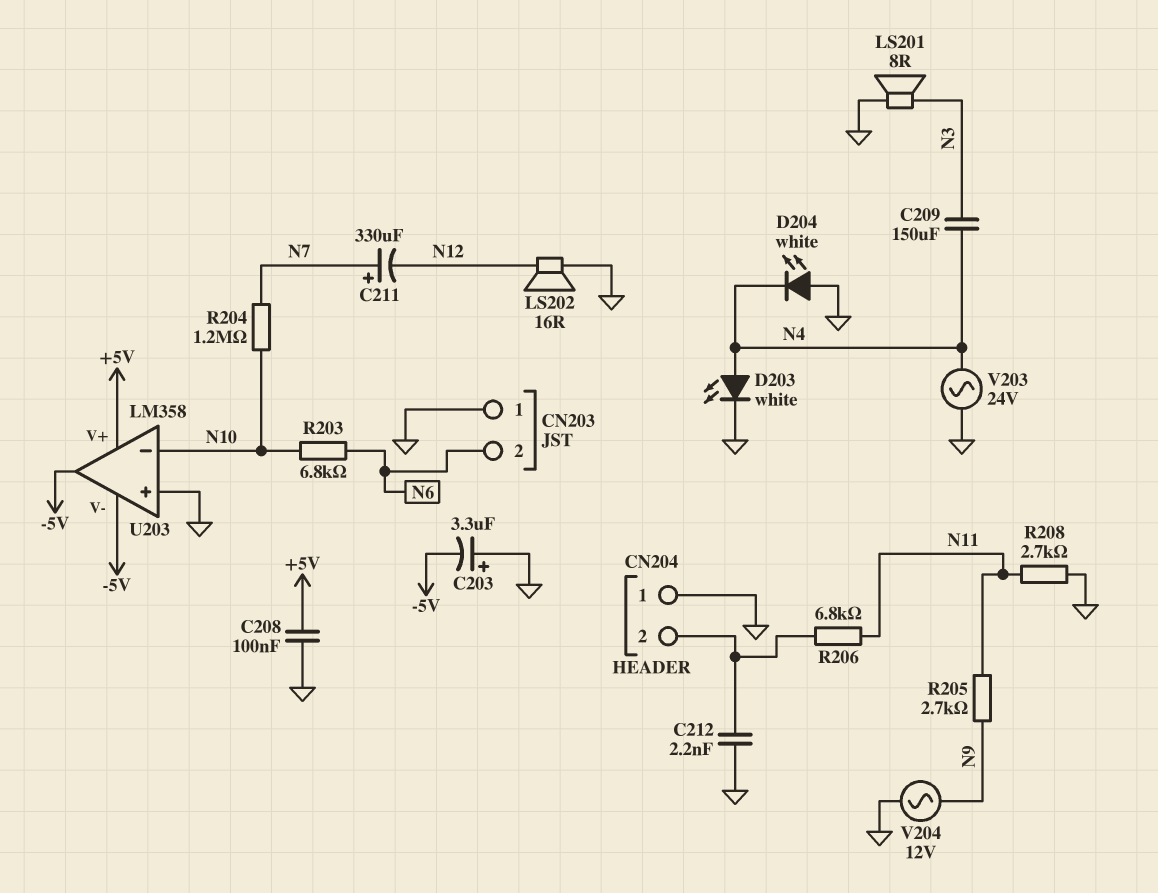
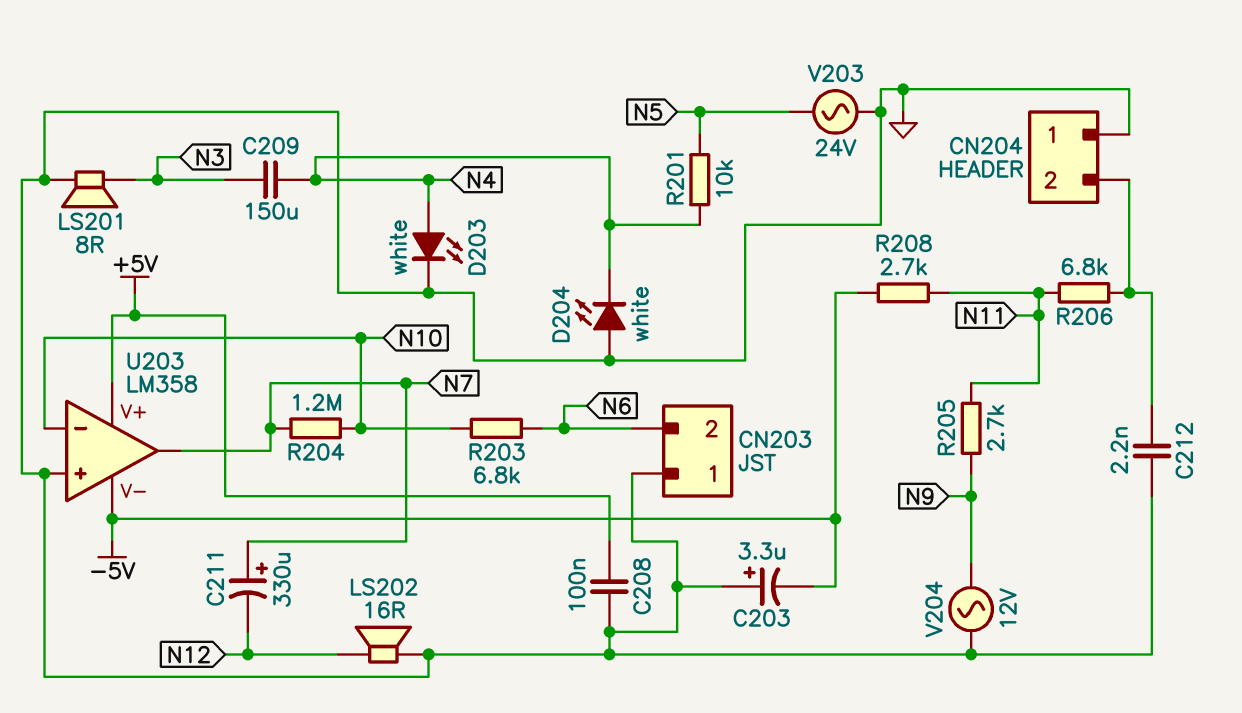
R201: none -> 10k (N4, N5)
R208: 2.7k (GND, N11) -> 2.7k (-5V, N11)
U203 pin out: -5V -> N7
V203: AC 24V (GND, N4) -> AC 24V (GND, N5)

